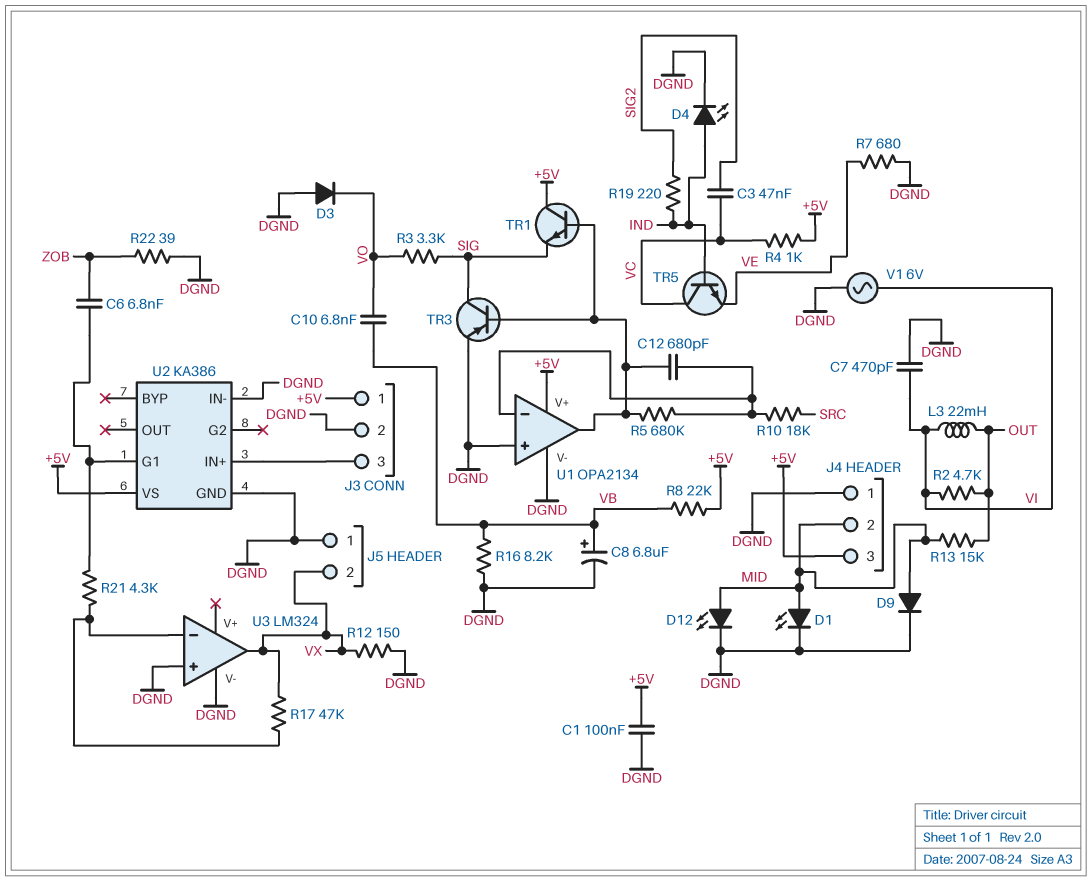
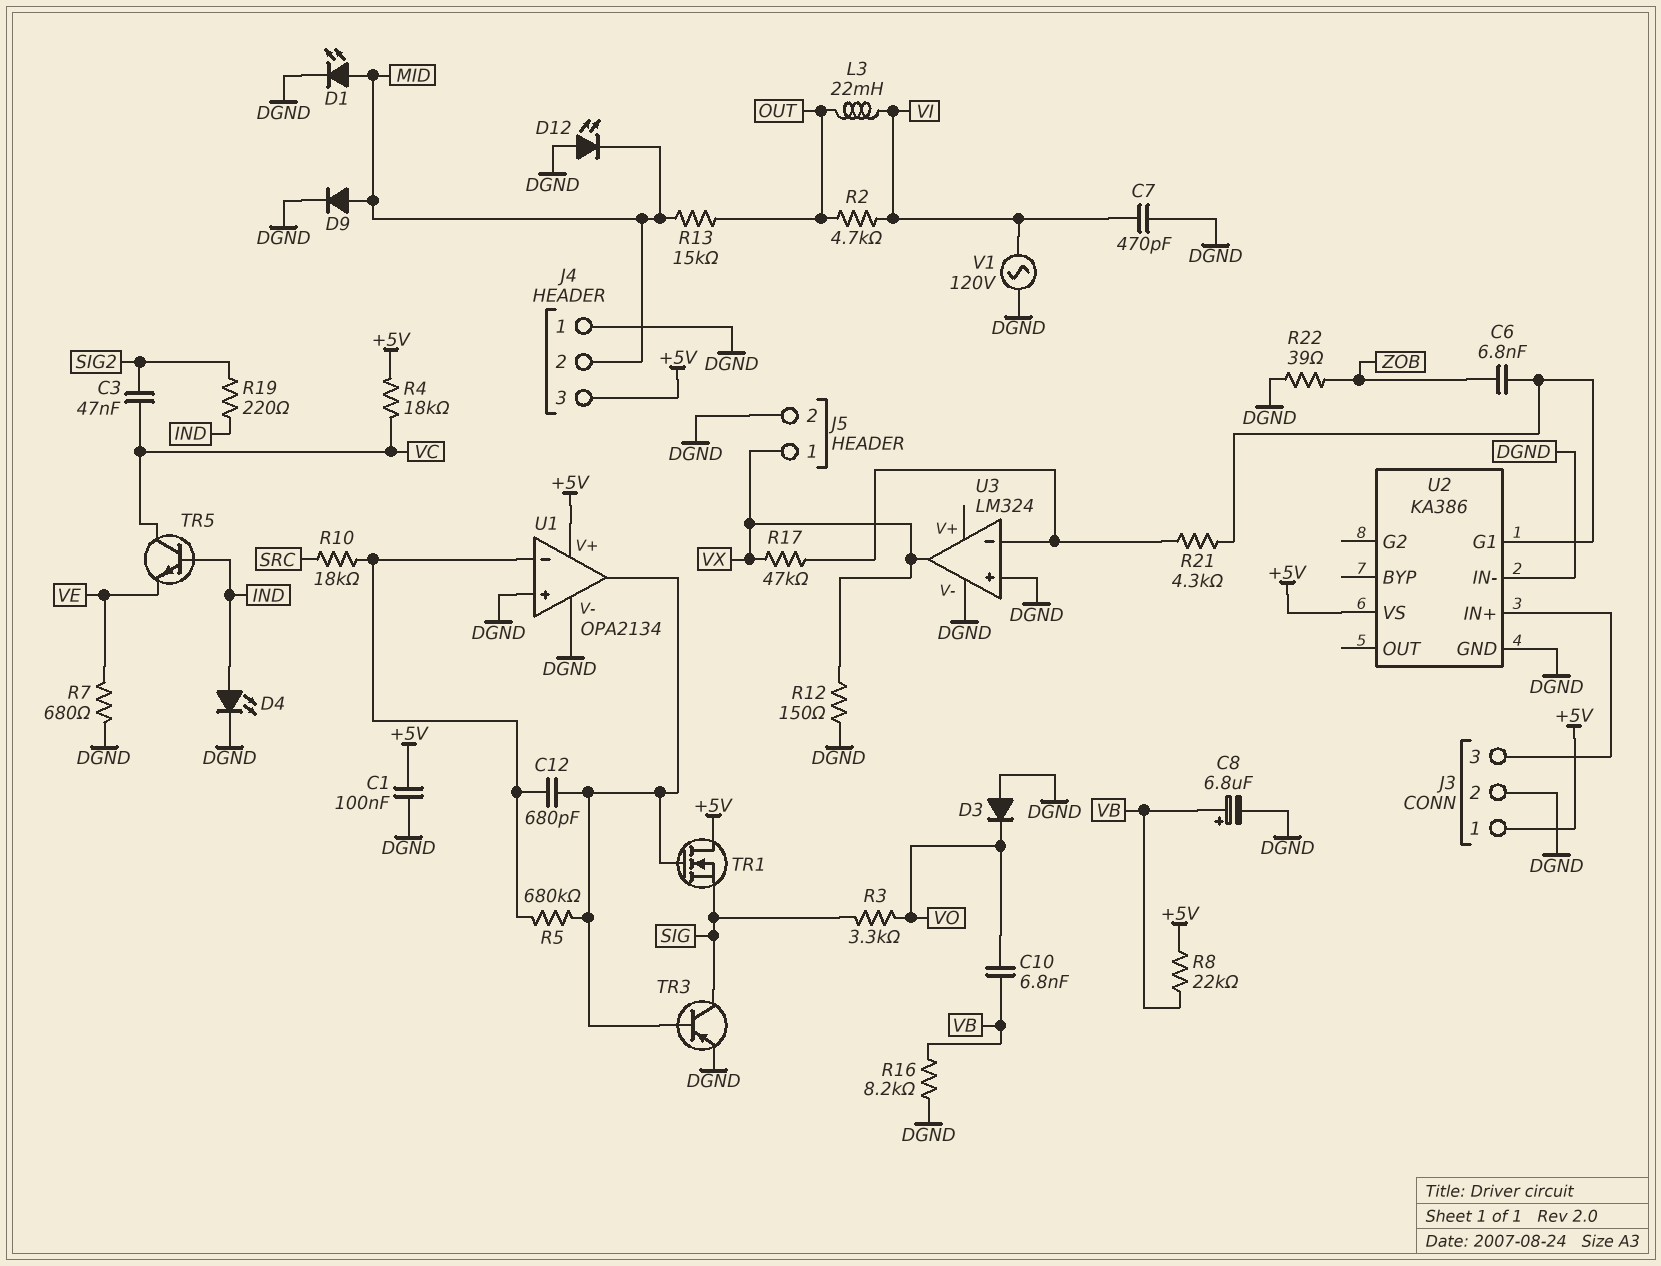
D12: LED (A MID, K DGND) -> LED (A DGND, K MID)
J5 pin 1: DGND -> VX
J5 pin 2: VX -> DGND
R4: 1k (+5V, VC) -> 18k (+5V, VC)
TR1: NPN (B U1/out, C +5V, E SIG) -> NMOS (G U1/out, D +5V, S SIG)
V1: AC 6V (DGND, VI) -> AC 120V (DGND, VI)

